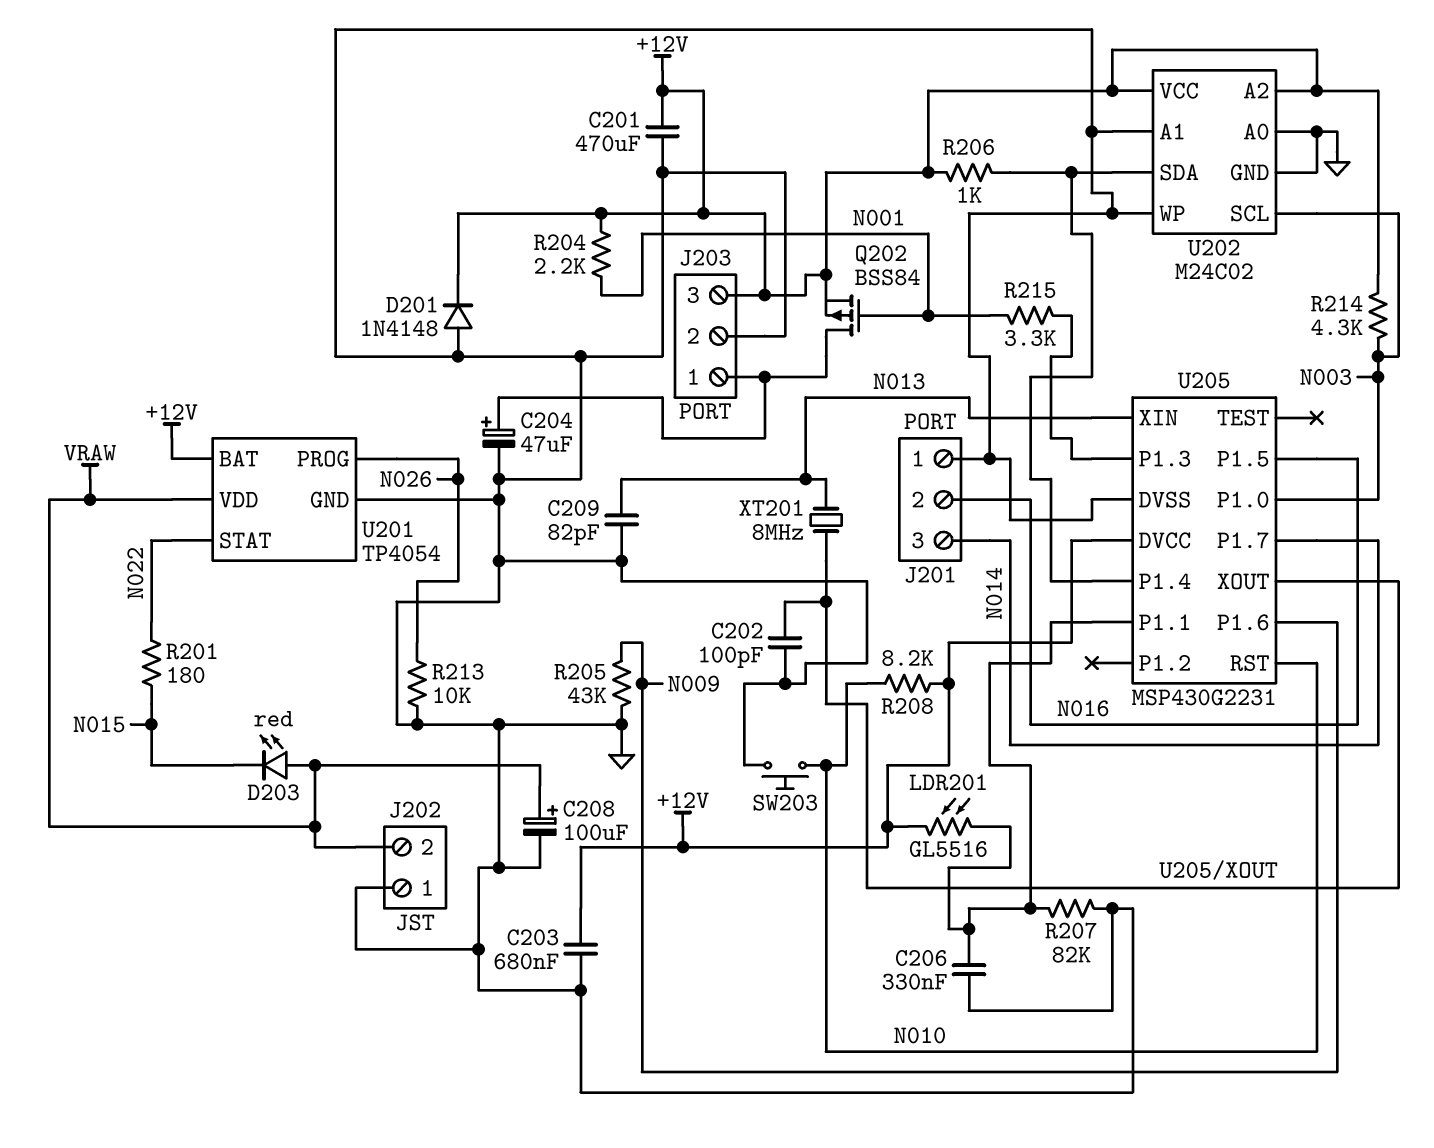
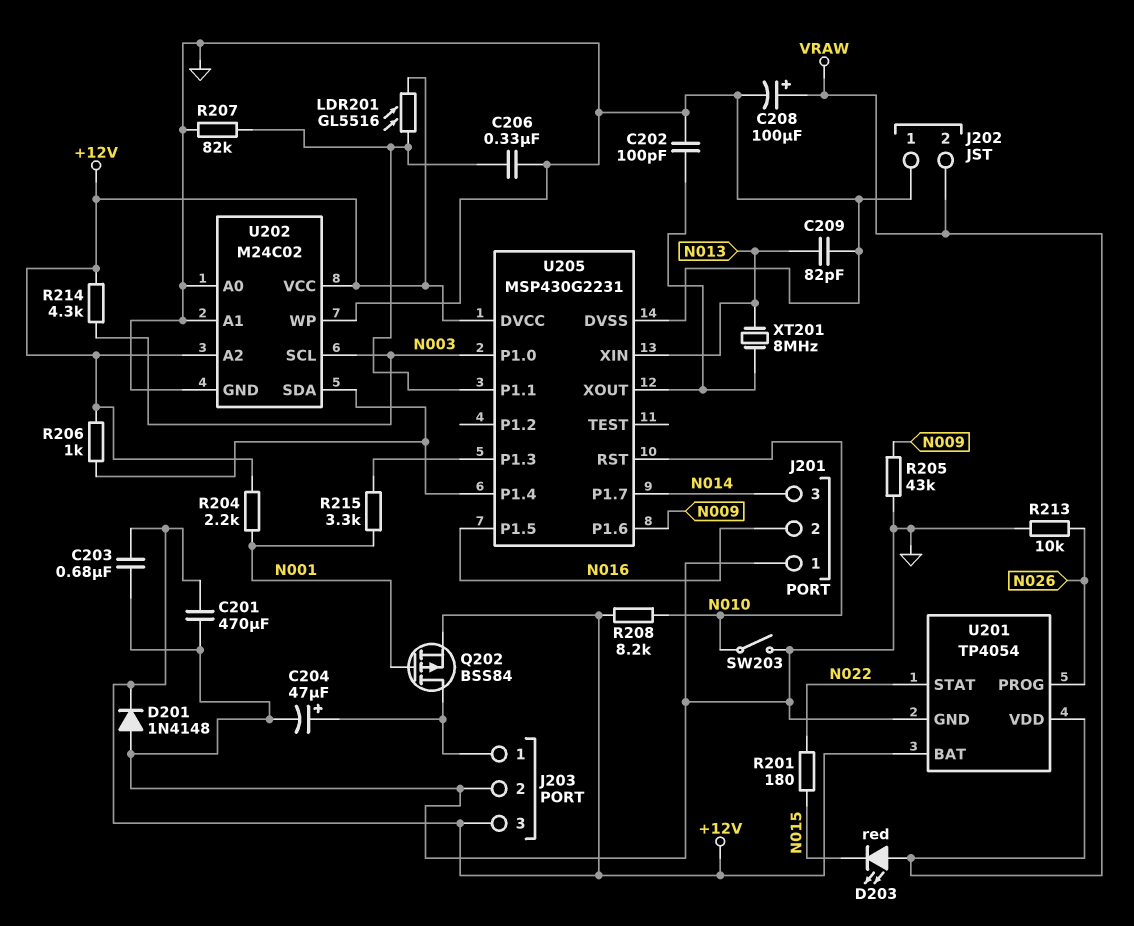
SW203: button (GND, N010) -> switch (GND, N010)

